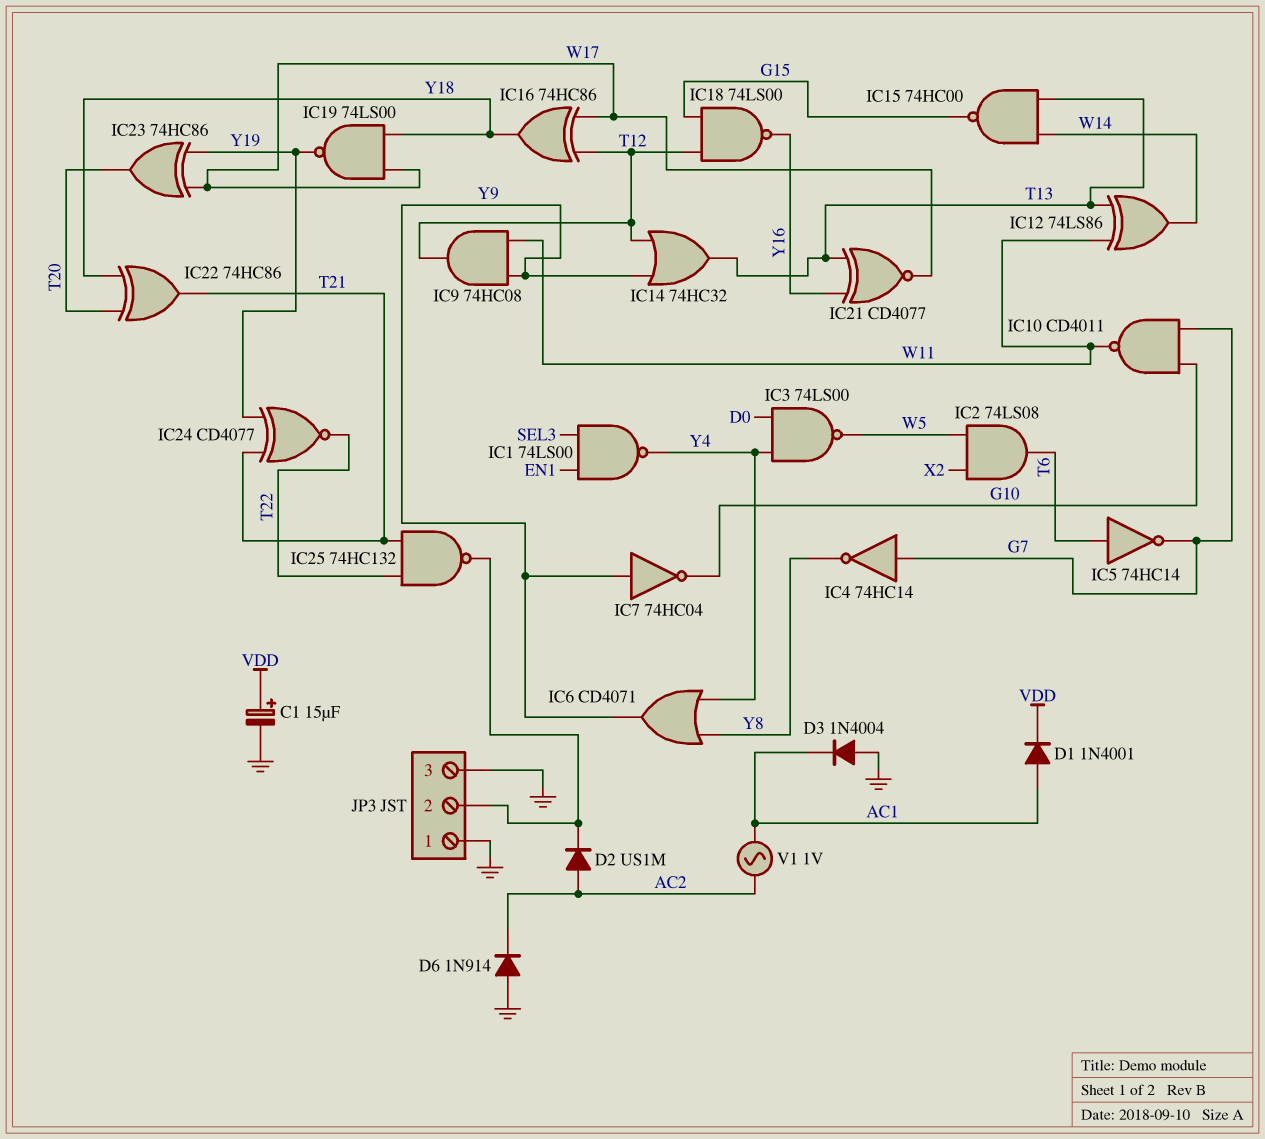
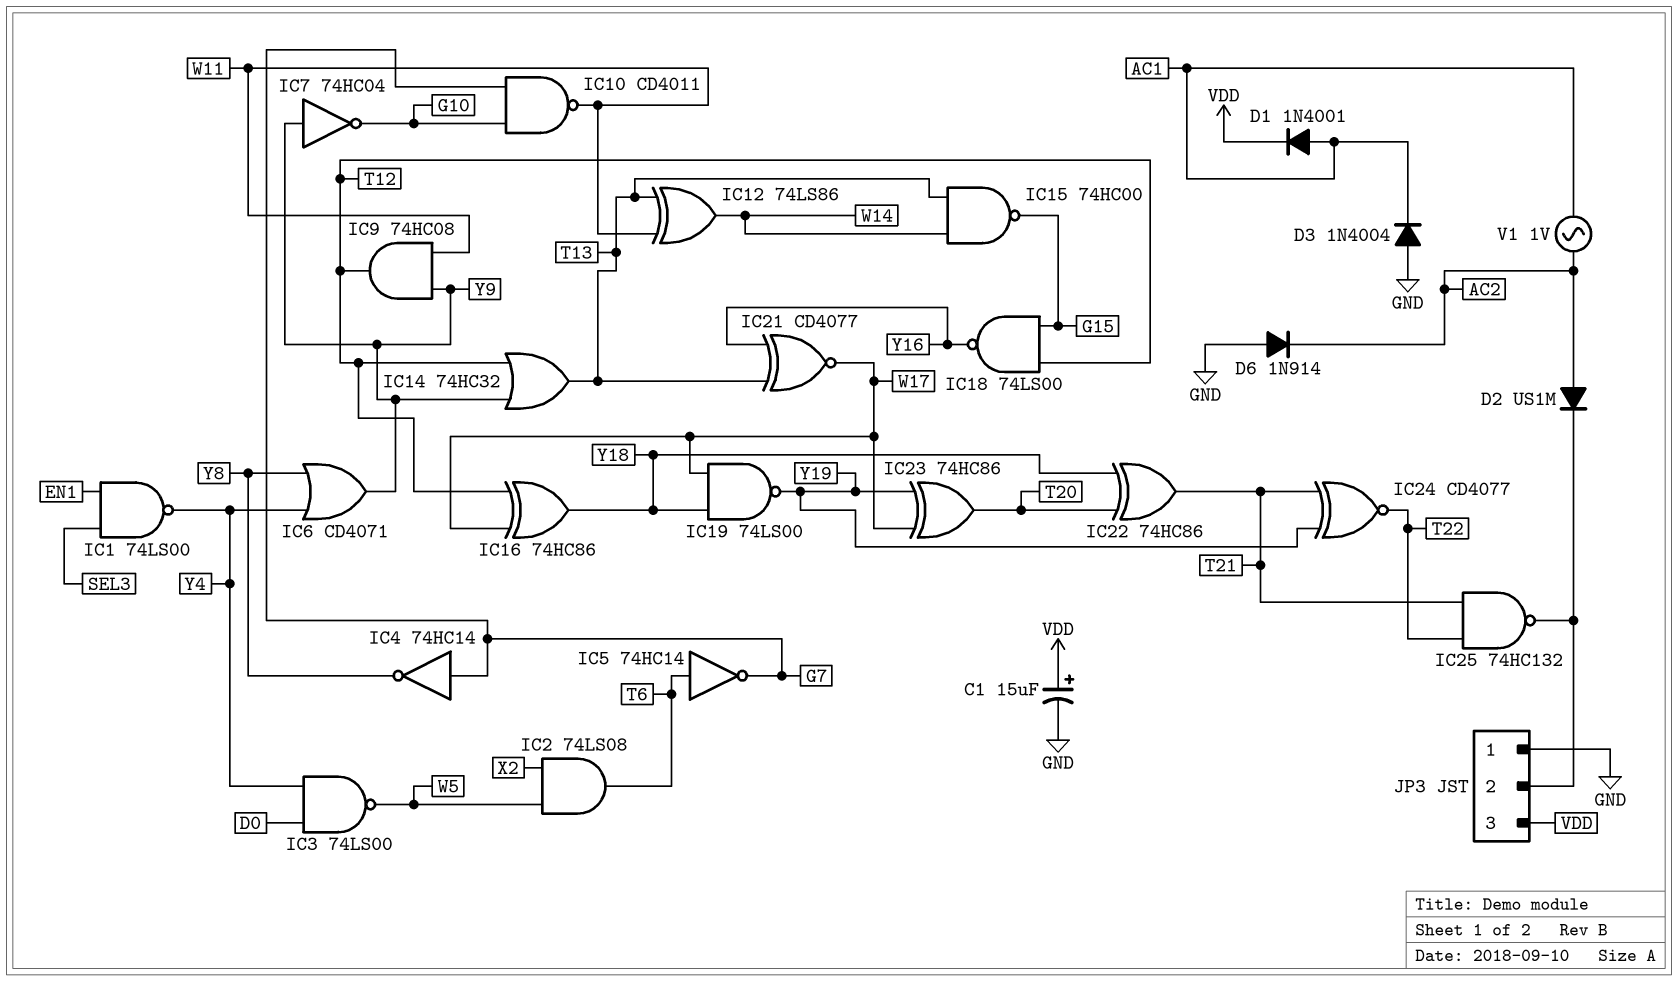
JP3 pin 3: GND -> VDD

